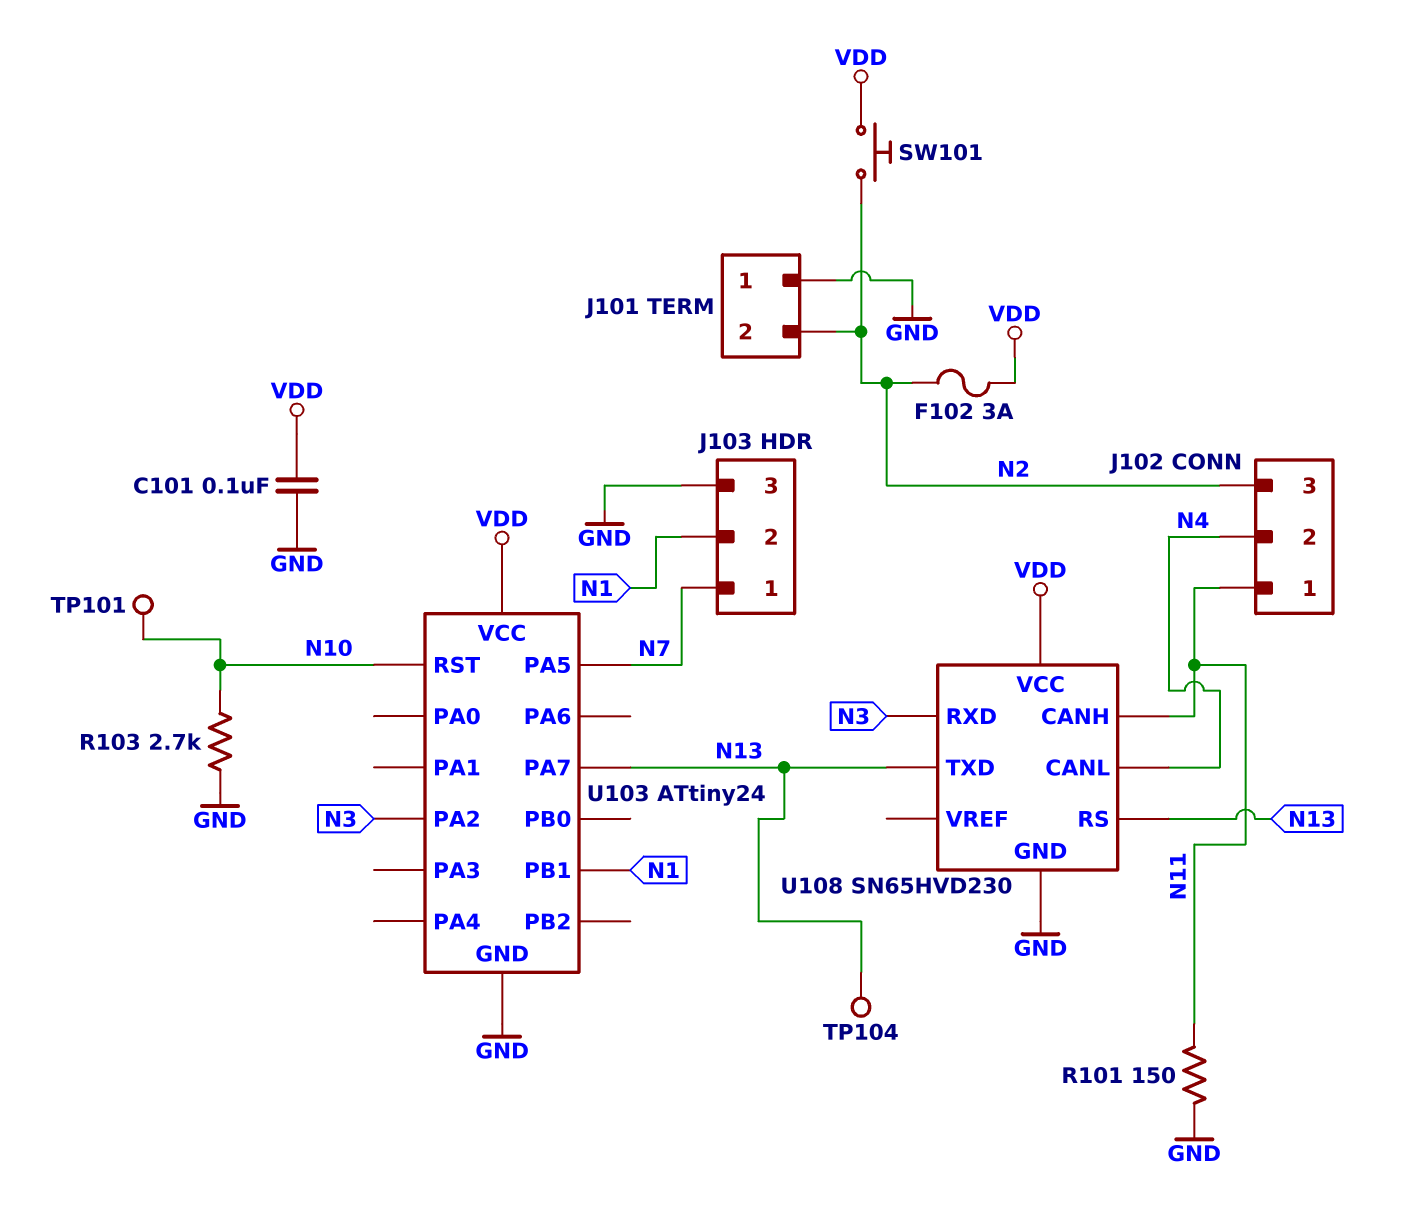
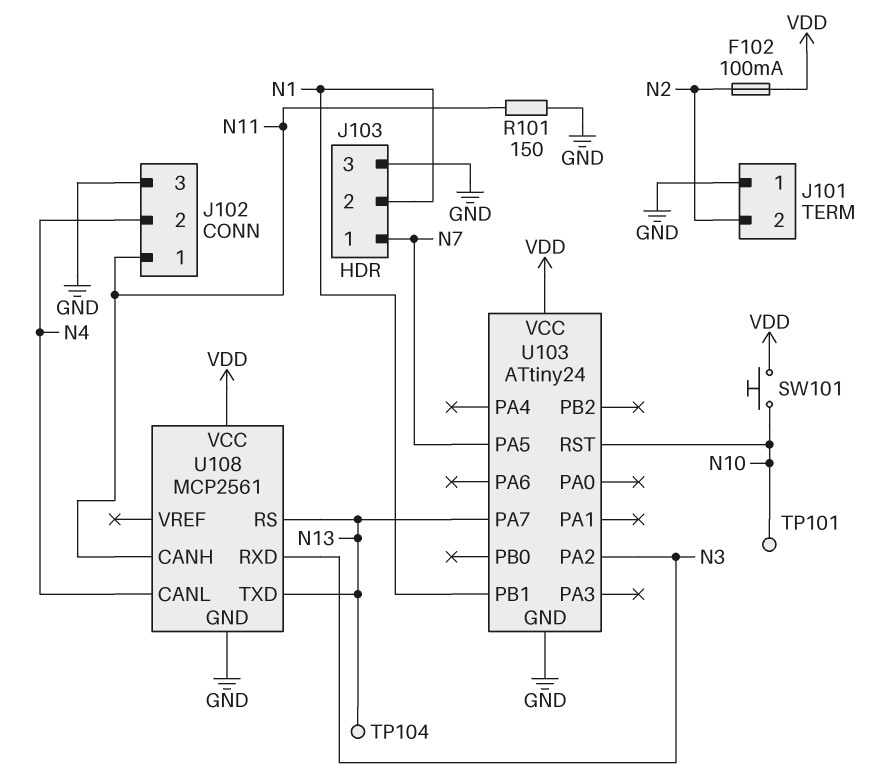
C101: 100nF (GND, VDD) -> none
F102: 3A (N2, VDD) -> 100mA (N2, VDD)
J102 pin 3: N2 -> GND
R103: 2.7k (GND, N10) -> none
SW101: button (N2, VDD) -> button (N10, VDD)
U108: SN65HVD230 -> MCP2561

